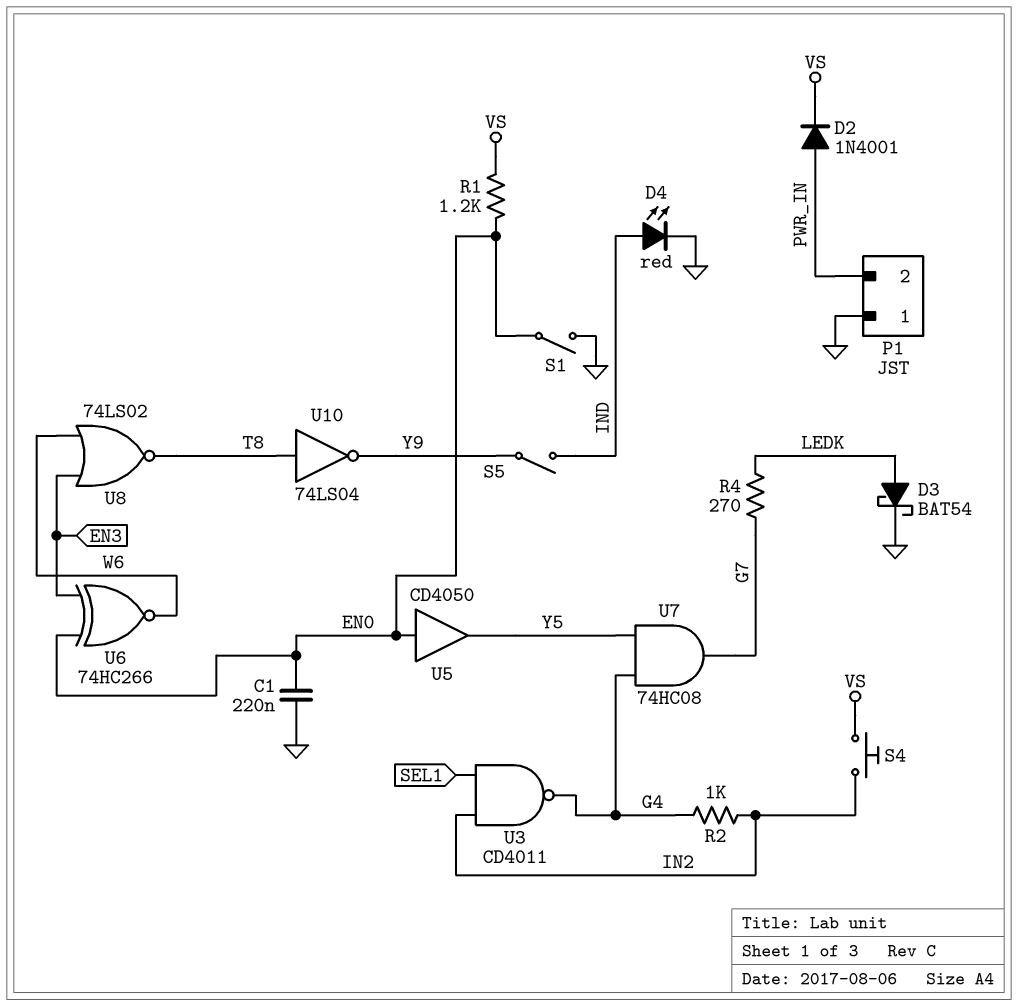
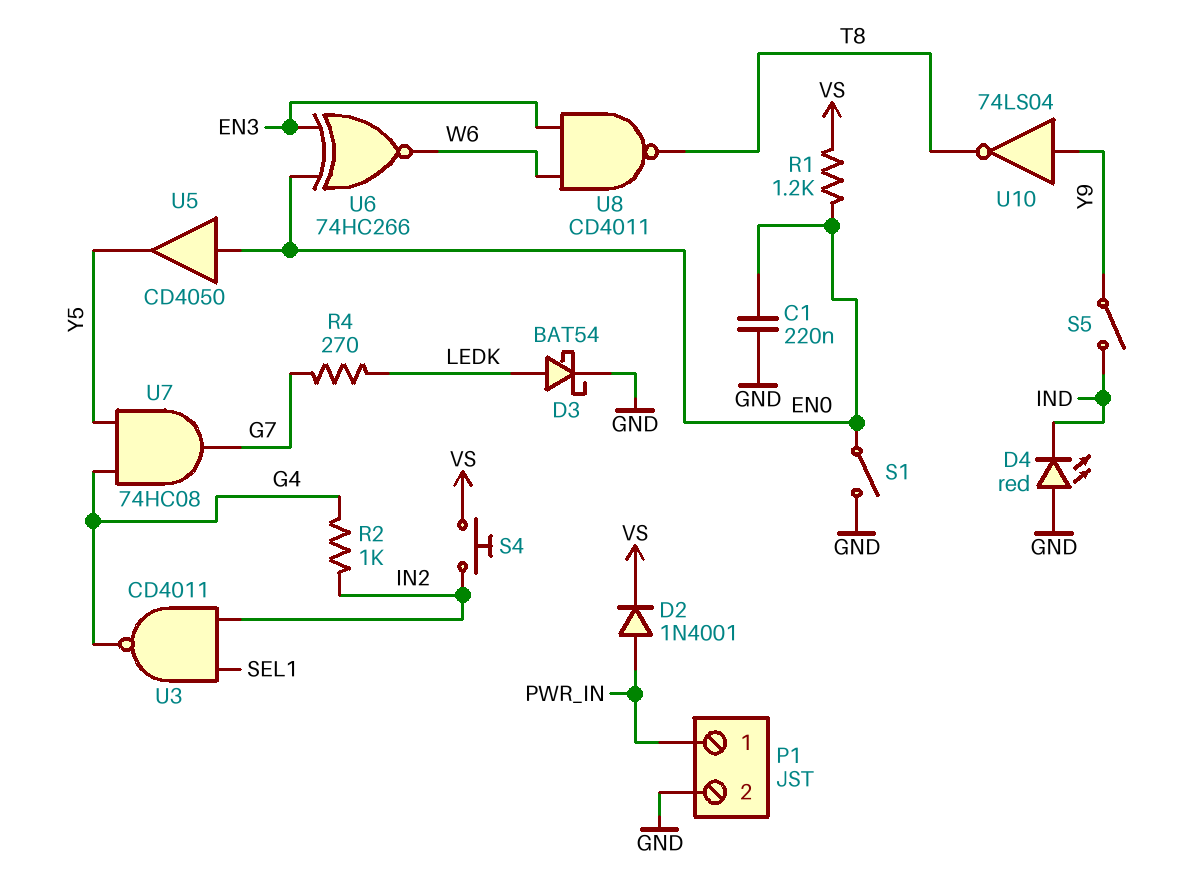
D4: LED red (A IND, K GND) -> LED red (A GND, K IND)
P1 pin 1: GND -> PWR_IN
P1 pin 2: PWR_IN -> GND
U8: NOR 74LS02 (in EN3, in W6, out T8) -> NAND CD4011 (in EN3, in W6, out T8)
U10: NOT 74LS04 (in T8, out Y9) -> NOT 74LS04 (in Y9, out T8)

